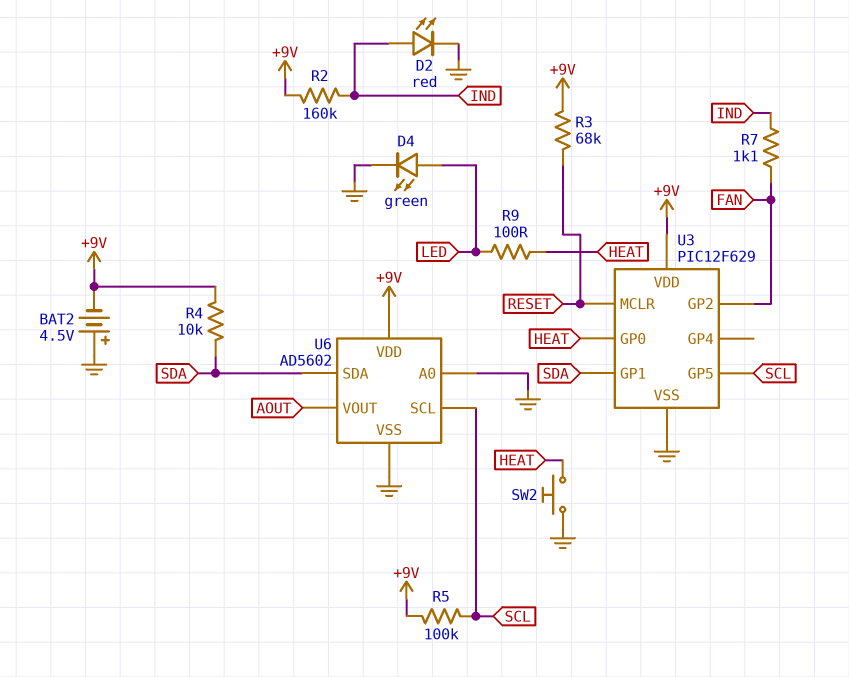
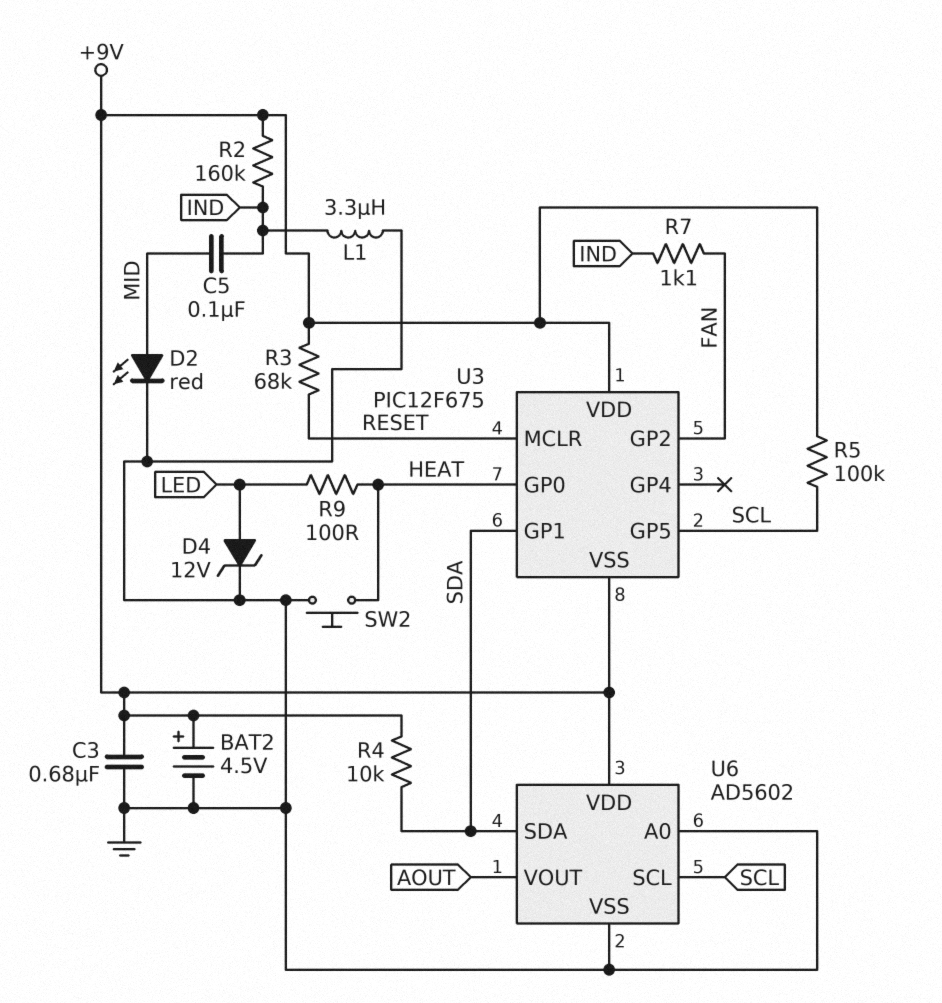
BAT2: 4.5V (plus GND, minus +9V) -> 4.5V (plus +9V, minus GND)
C3: none -> 680nF (+9V, GND)
C5: none -> 100nF (IND, MID)
D2: LED red (A IND, K GND) -> LED red (A MID, K GND)
D4: LED green (A LED, K GND) -> zener 12V (A LED, K GND)
L1: none -> 3.3uH (GND, IND)
U3: PIC12F629 -> PIC12F675
U3 pin VSS: GND -> +9V

